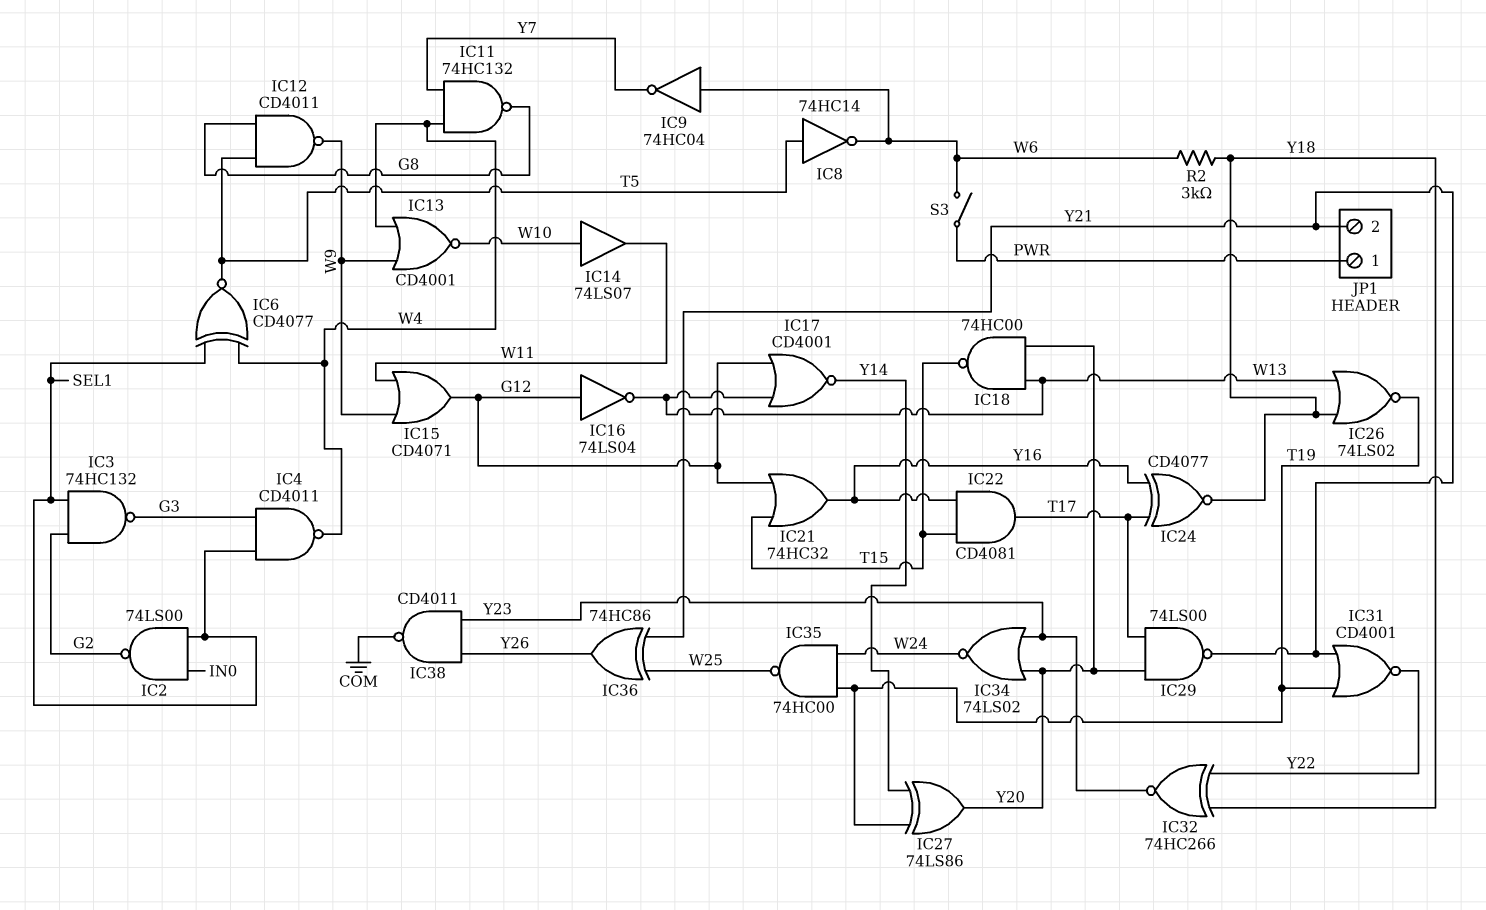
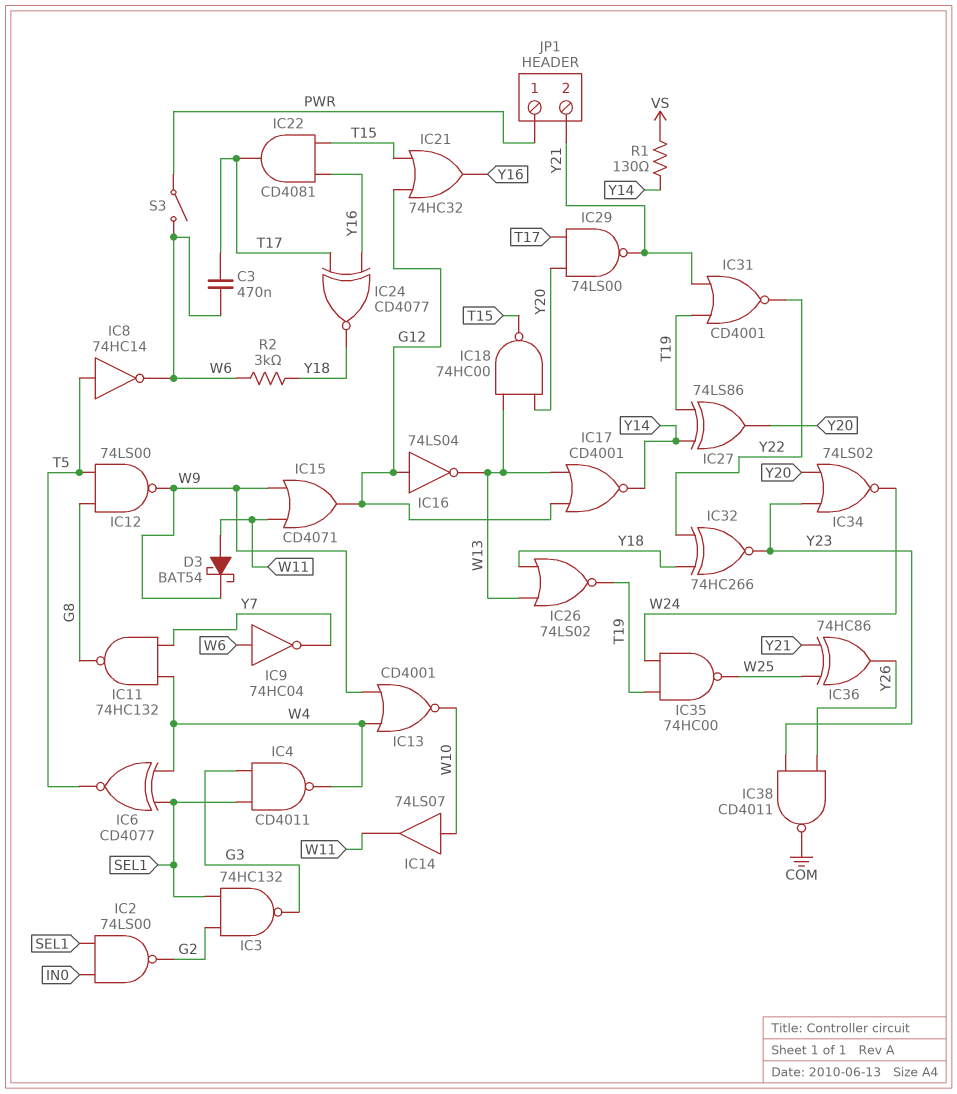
C3: none -> 470nF (T17, W6)
D3: none -> schottky BAT54 (A W11, K W9)
IC12: NAND CD4011 (in G8, in T5, out W9) -> NAND 74LS00 (in G8, in T5, out W9)
R1: none -> 130 (VS, Y14)

